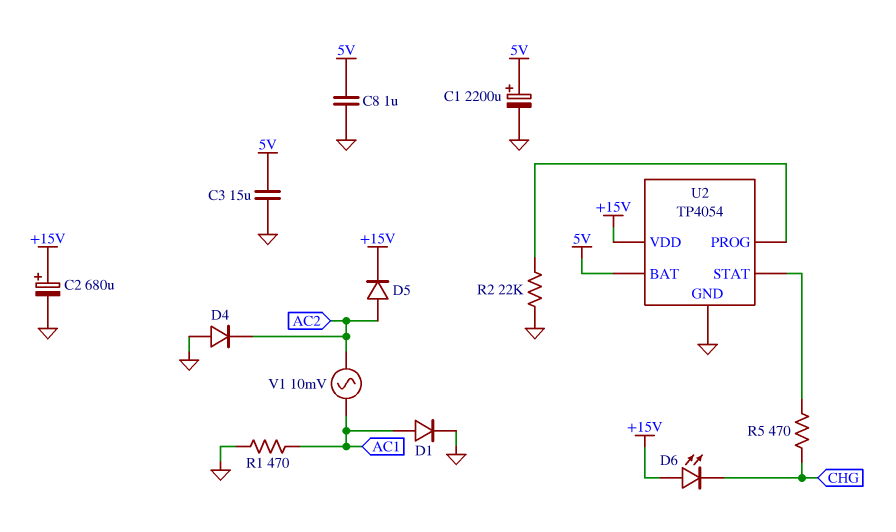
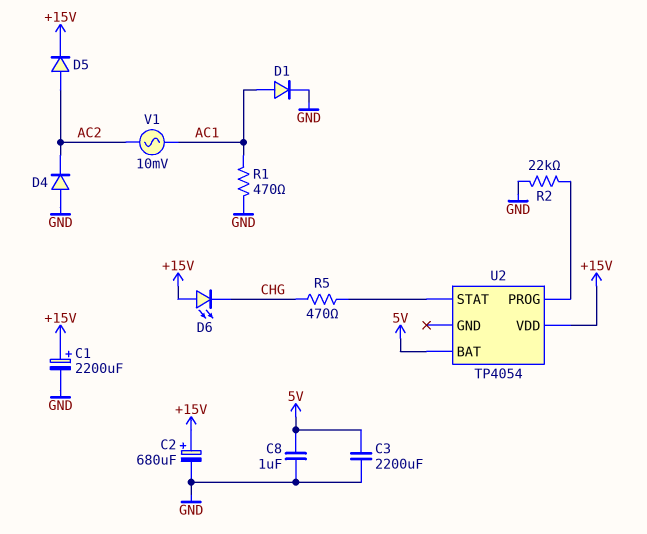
C1: 2200uF (plus 5V, minus GND) -> 2200uF (plus +15V, minus GND)
C3: 15uF (5V, GND) -> 2200uF (5V, GND)
U2 pin GND: GND -> none

